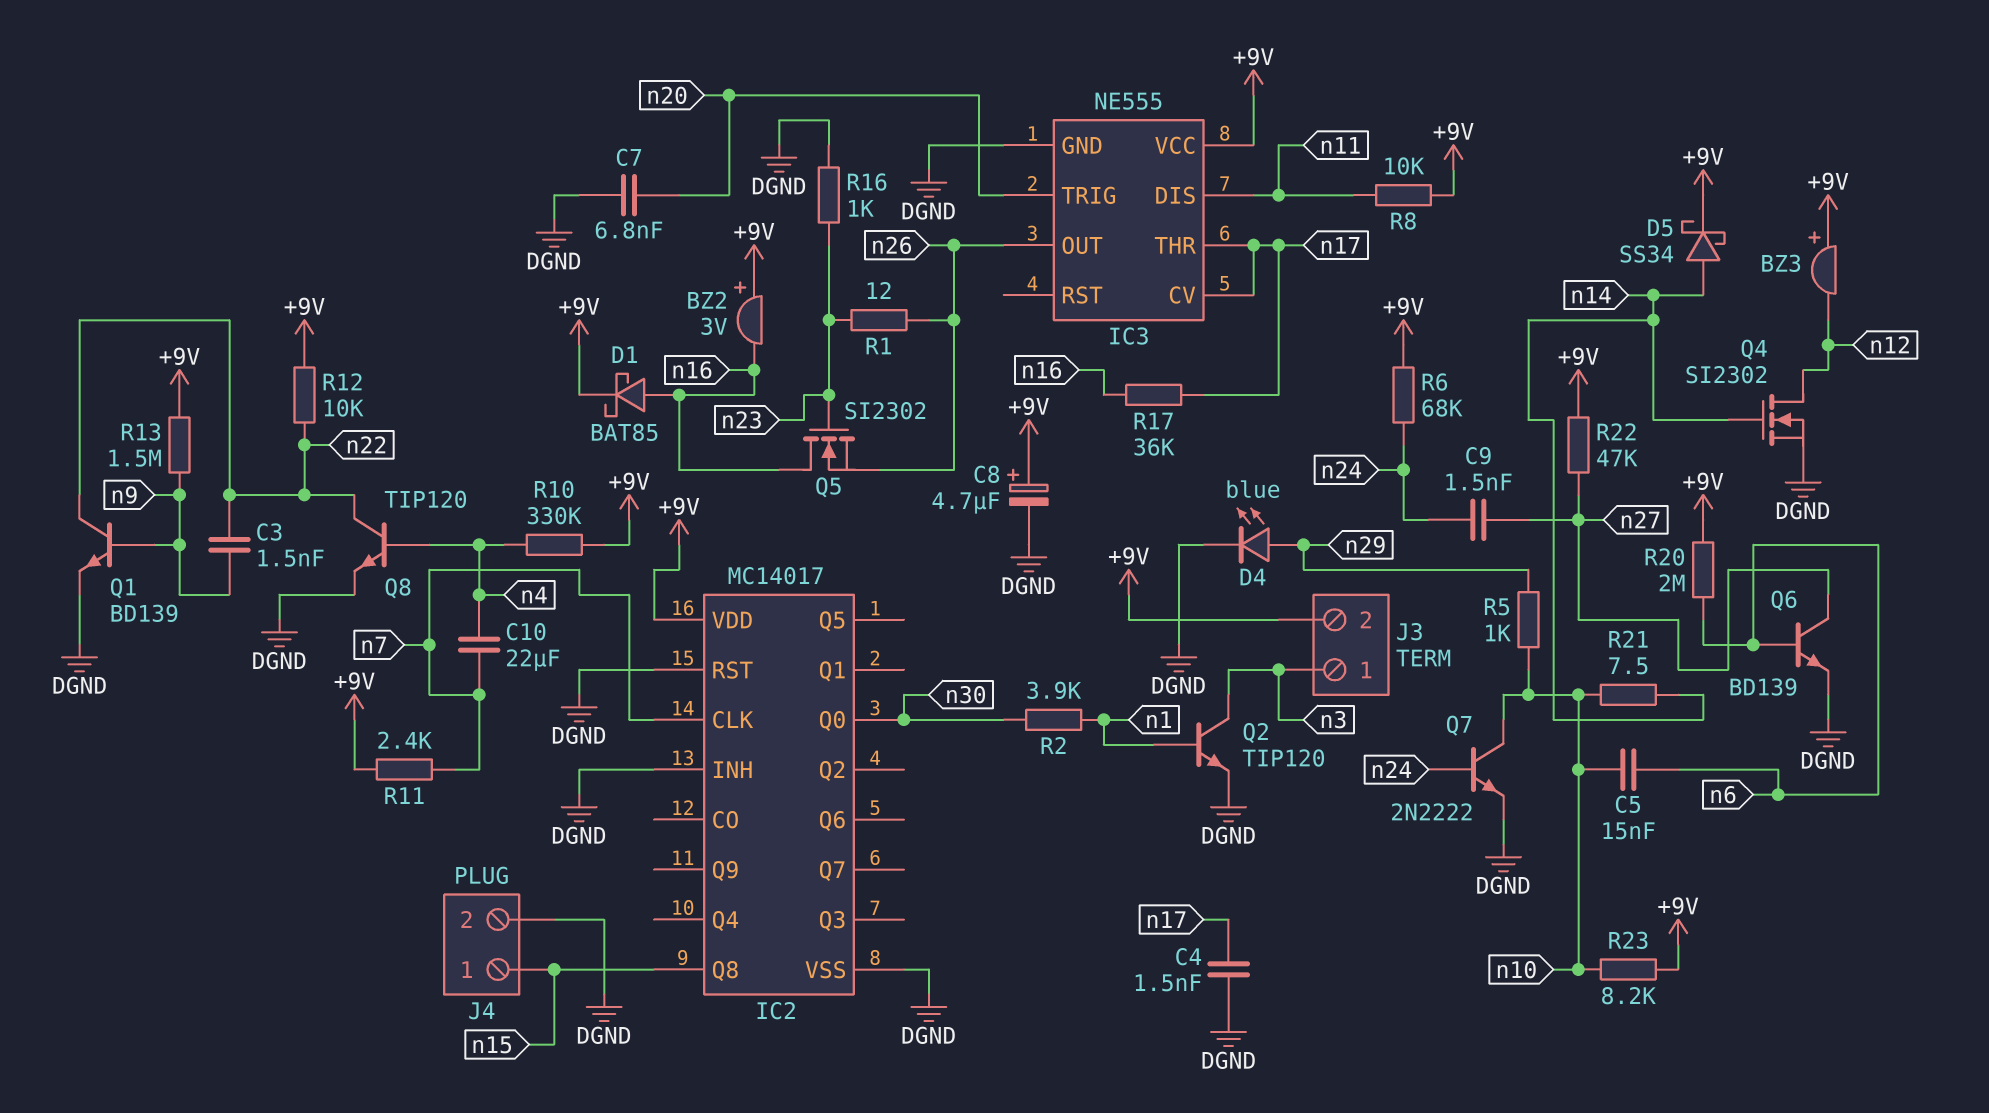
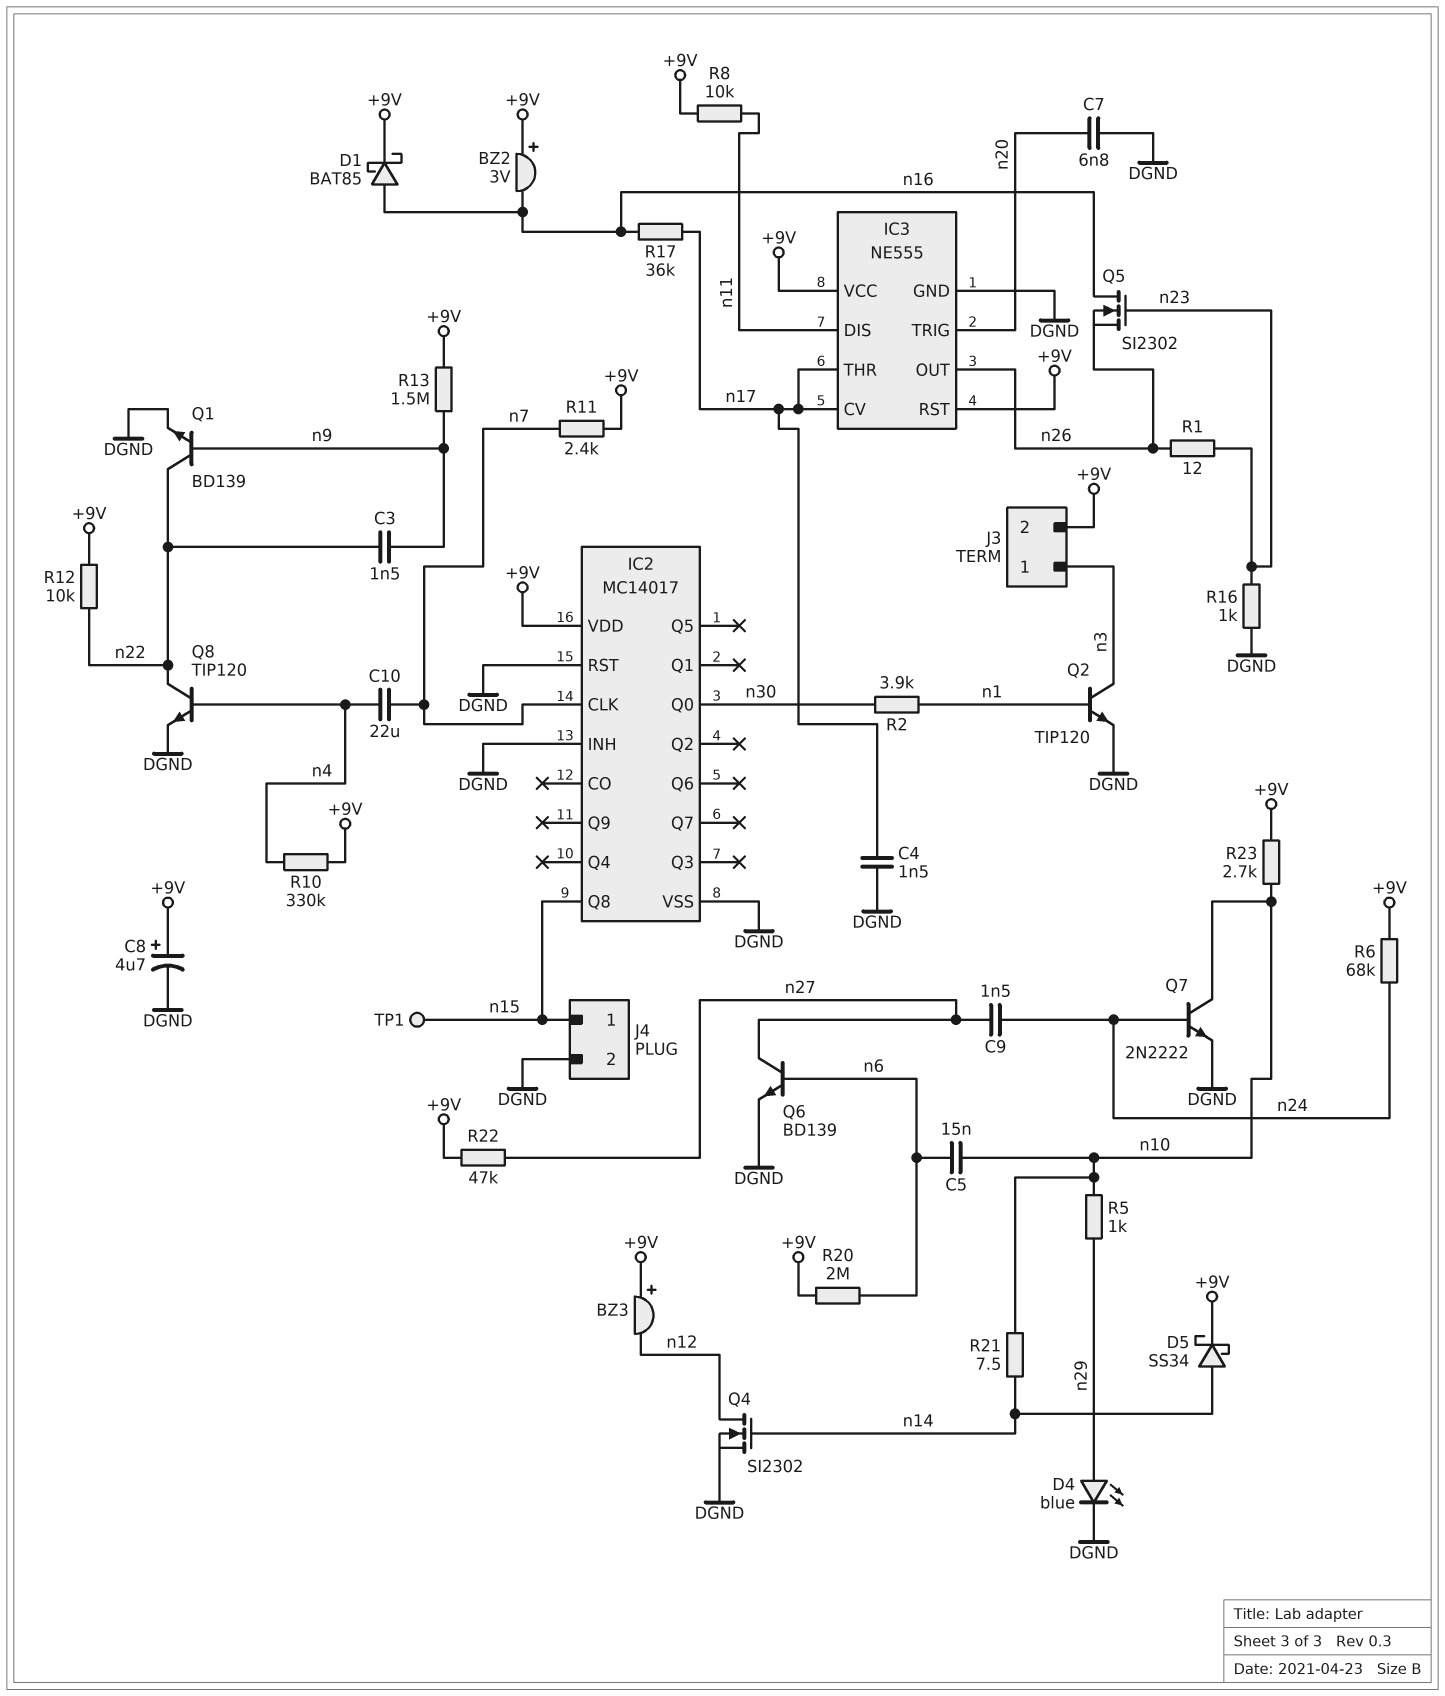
IC3 pin RST: none -> +9V
R23: 8.2k (+9V, n10) -> 2.7k (+9V, n10)
TP1: none -> test point (n15)

